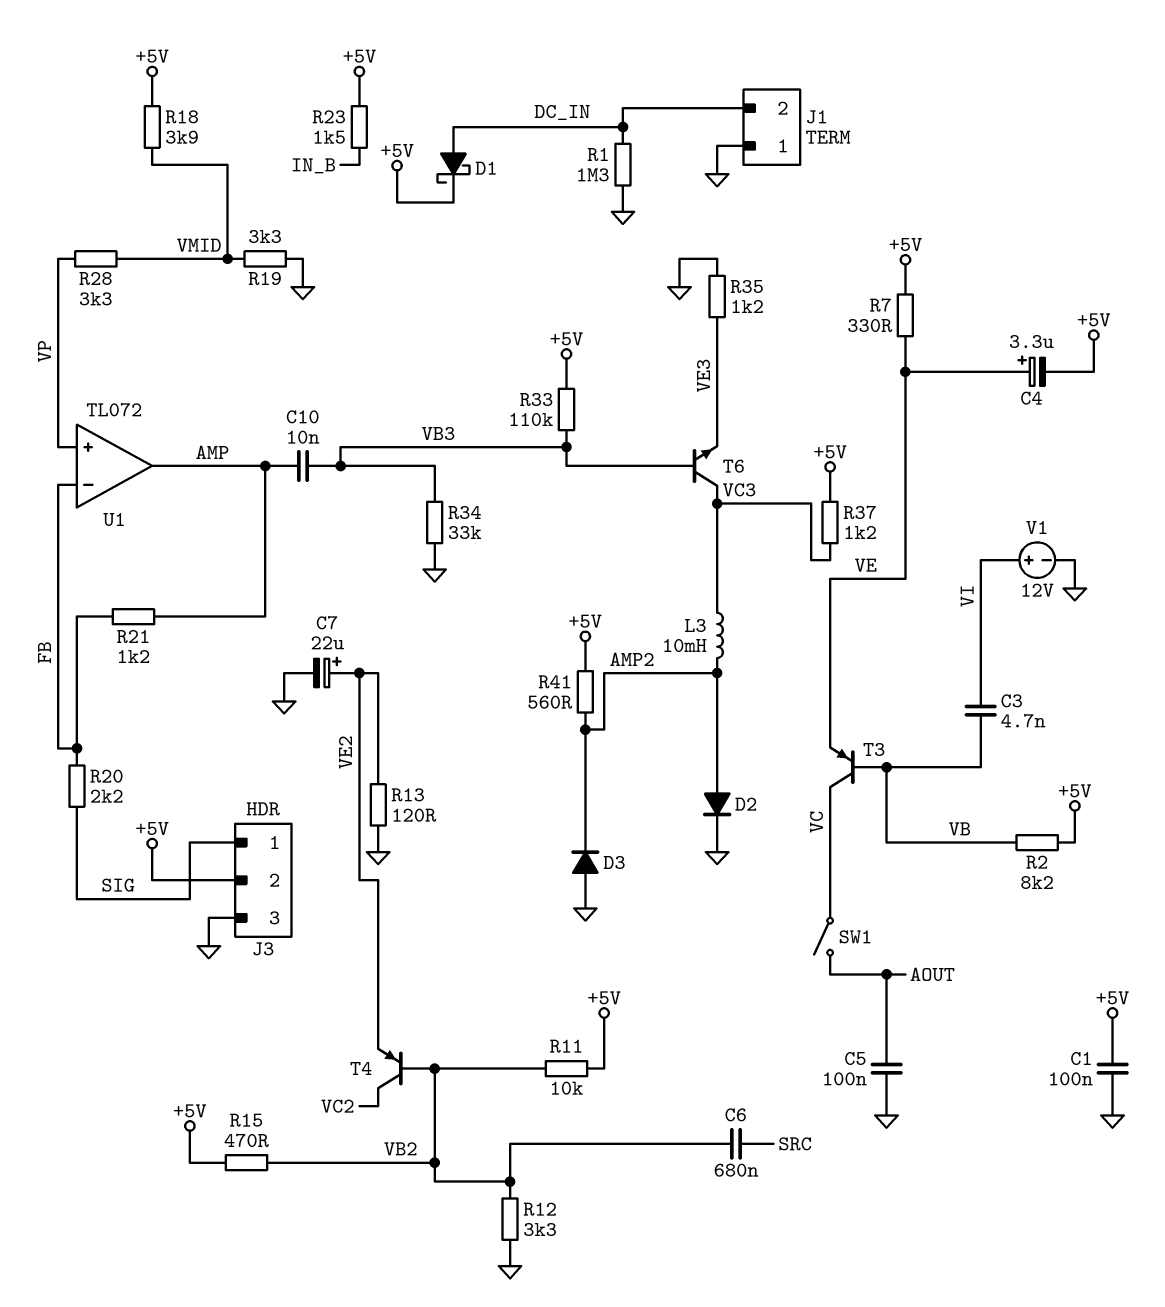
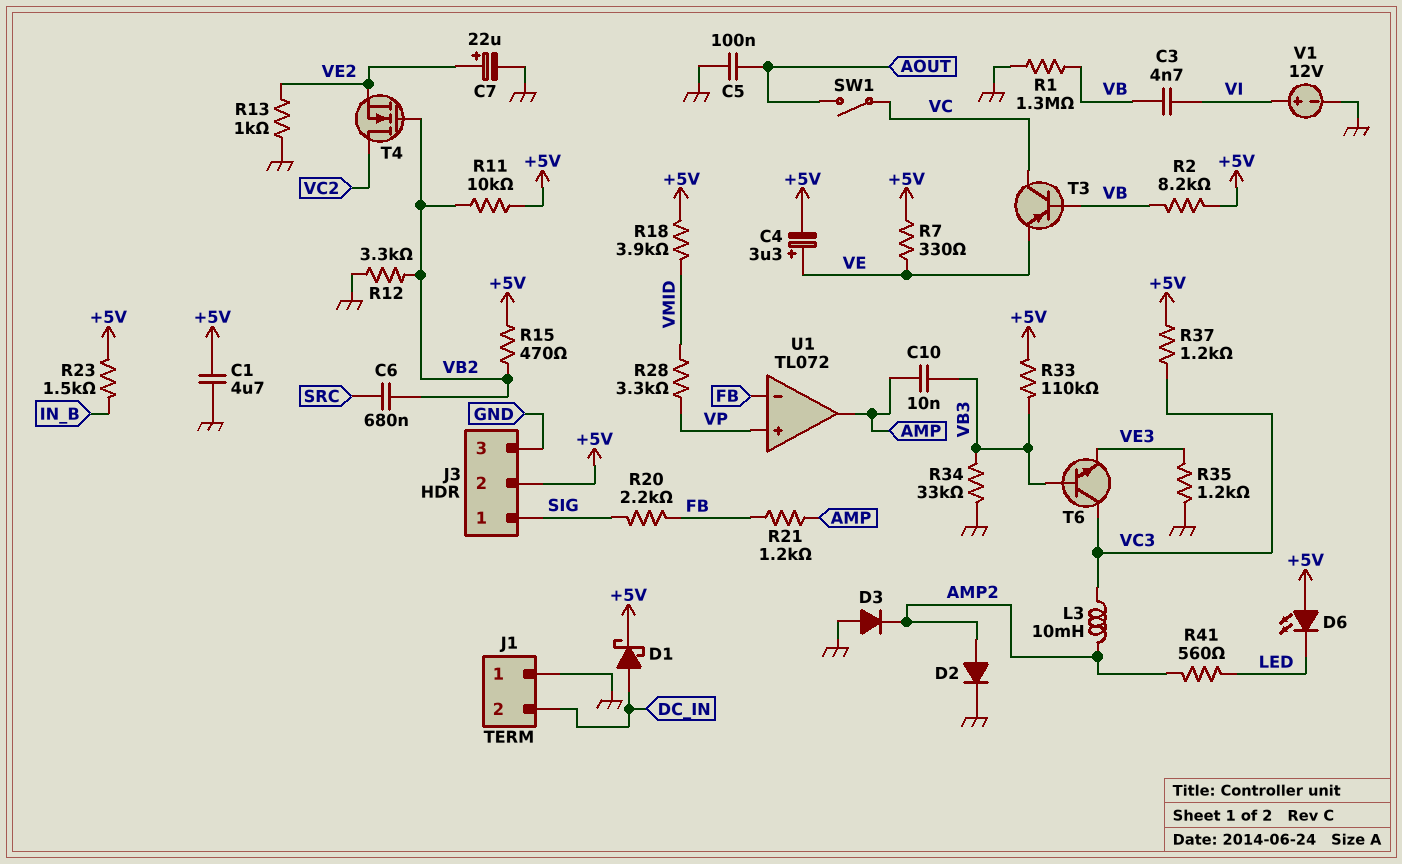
C1: 100nF (+5V, GND) -> 4.7uF (+5V, GND)
D6: none -> LED (A +5V, K LED)
R1: 1.3M (DC_IN, GND) -> 1.3M (GND, VB)
R13: 120 (GND, VE2) -> 1k (GND, VE2)
R19: 3.3k (GND, VMID) -> none
R41: 560 (+5V, AMP2) -> 560 (AMP2, LED)
T4: PNP (B VB2, C VC2, E VE2) -> NMOS (G VB2, D VC2, S VE2)

